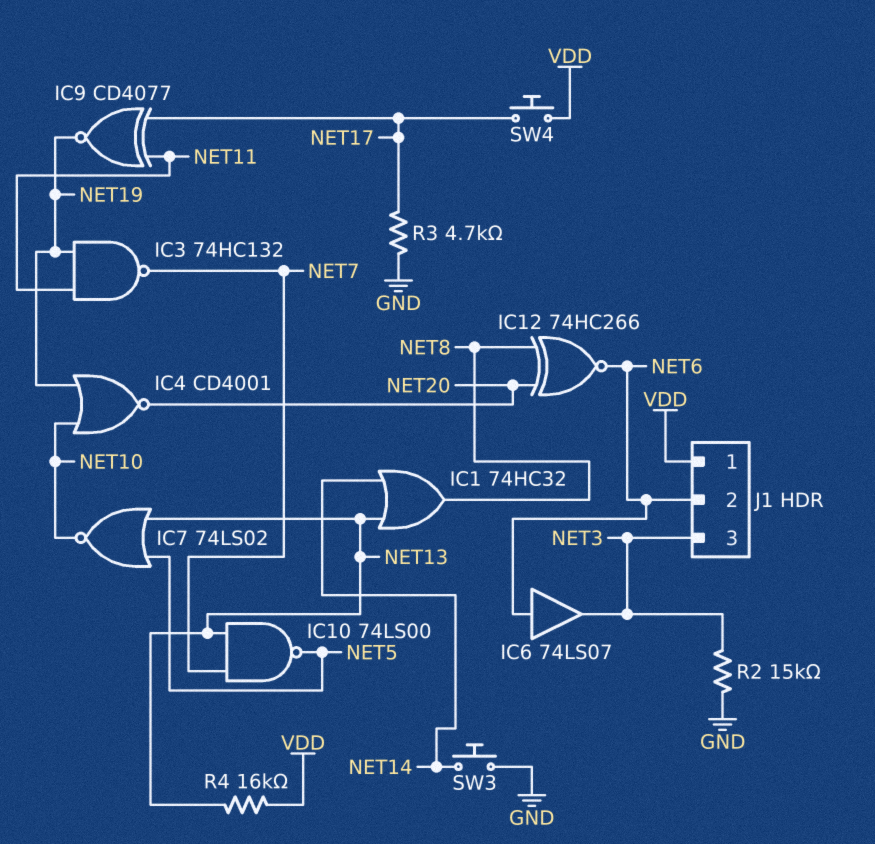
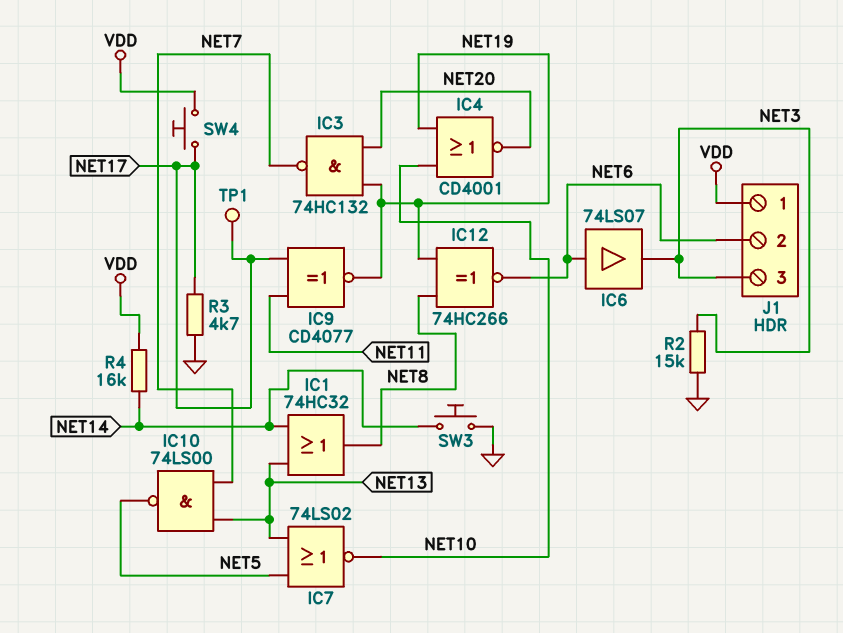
IC3: NAND 74HC132 (in NET11, in NET19, out NET7) -> NAND 74HC132 (in NET19, in NET20, out NET7)
IC12: XNOR 74HC266 (in NET8, in NET20, out NET6) -> XNOR 74HC266 (in NET8, in NET19, out NET6)
R4: 16k (NET13, VDD) -> 16k (NET14, VDD)
TP1: none -> test point (NET17)

